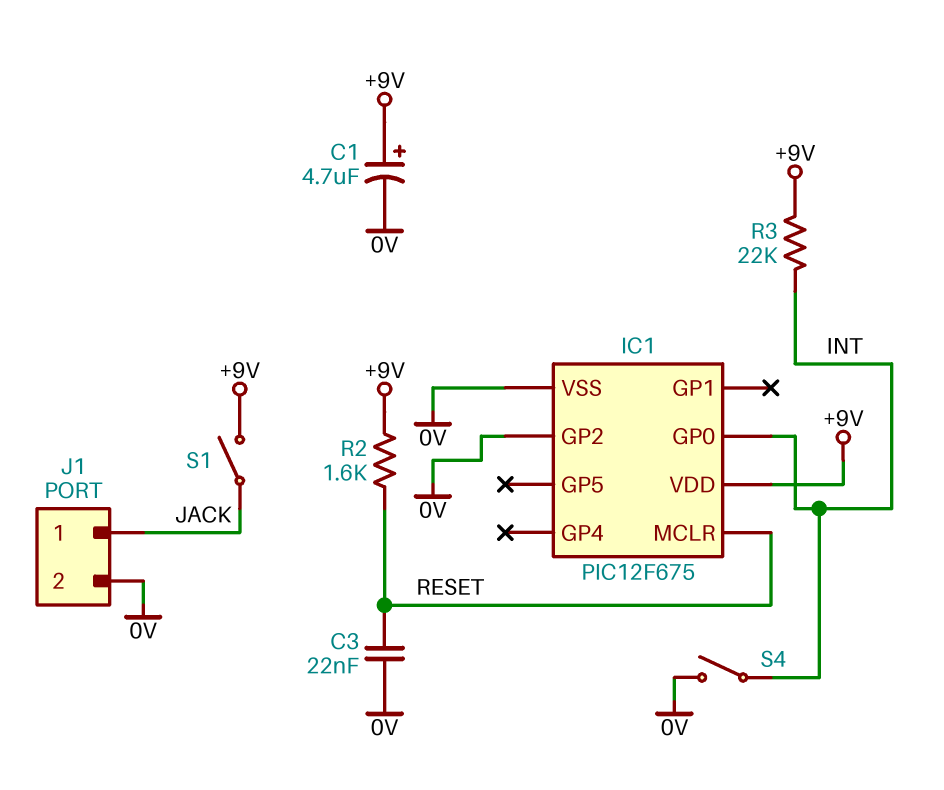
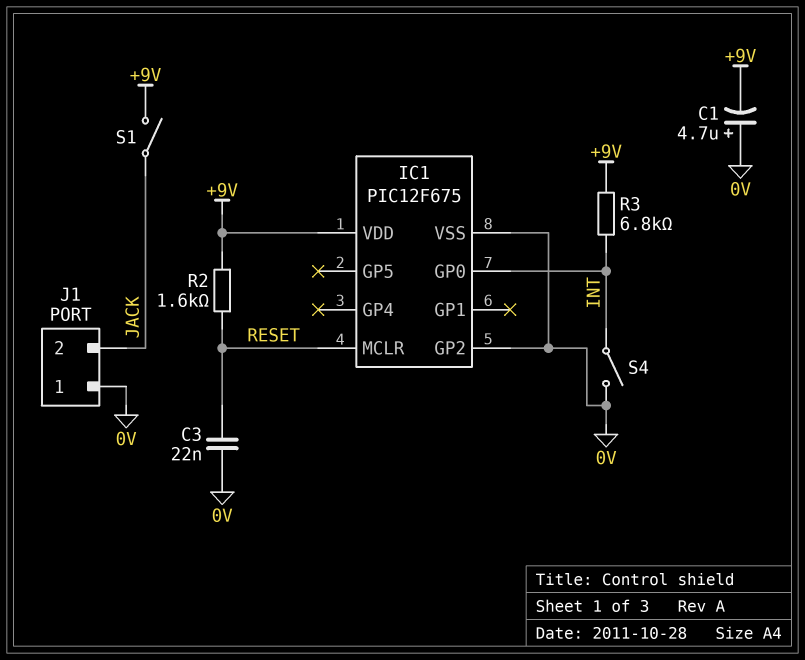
C1: 4.7uF (plus +9V, minus 0V) -> 4.7uF (plus 0V, minus +9V)
J1 pin 1: JACK -> 0V
J1 pin 2: 0V -> JACK
R3: 22k (+9V, INT) -> 6.8k (+9V, INT)

